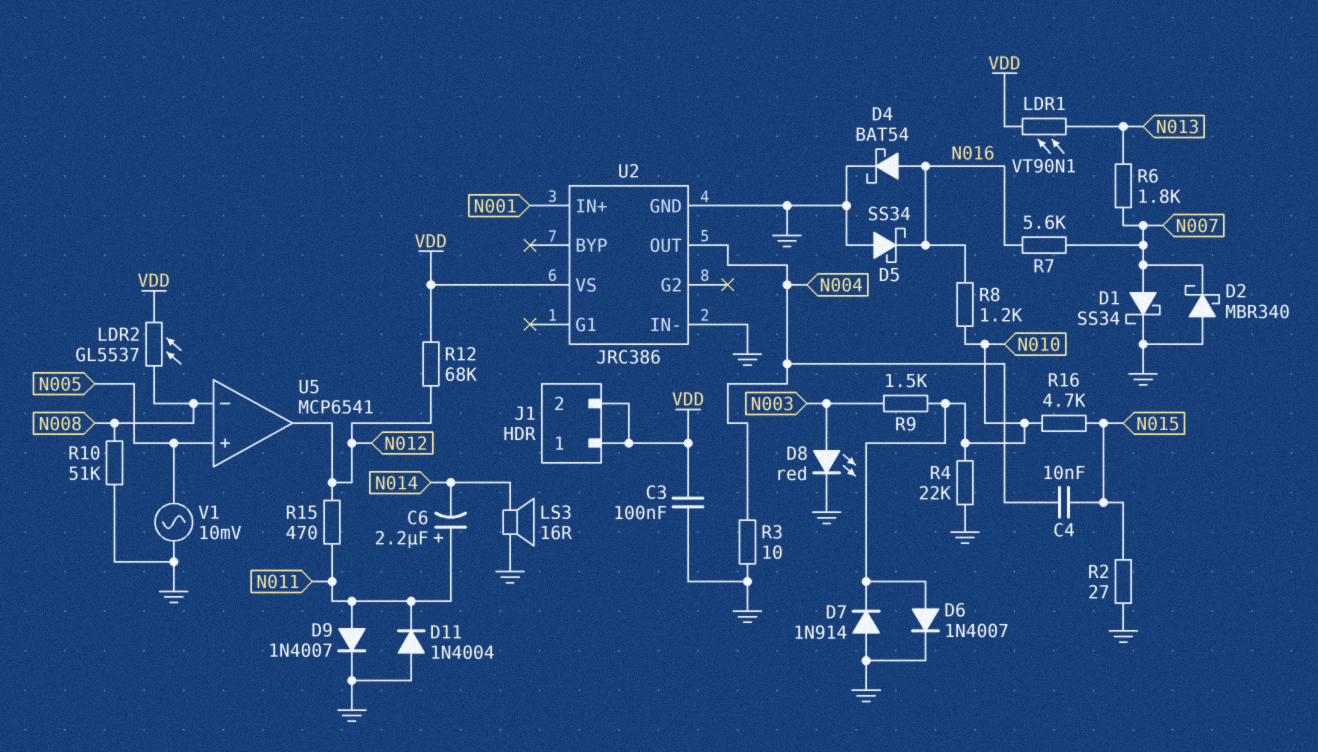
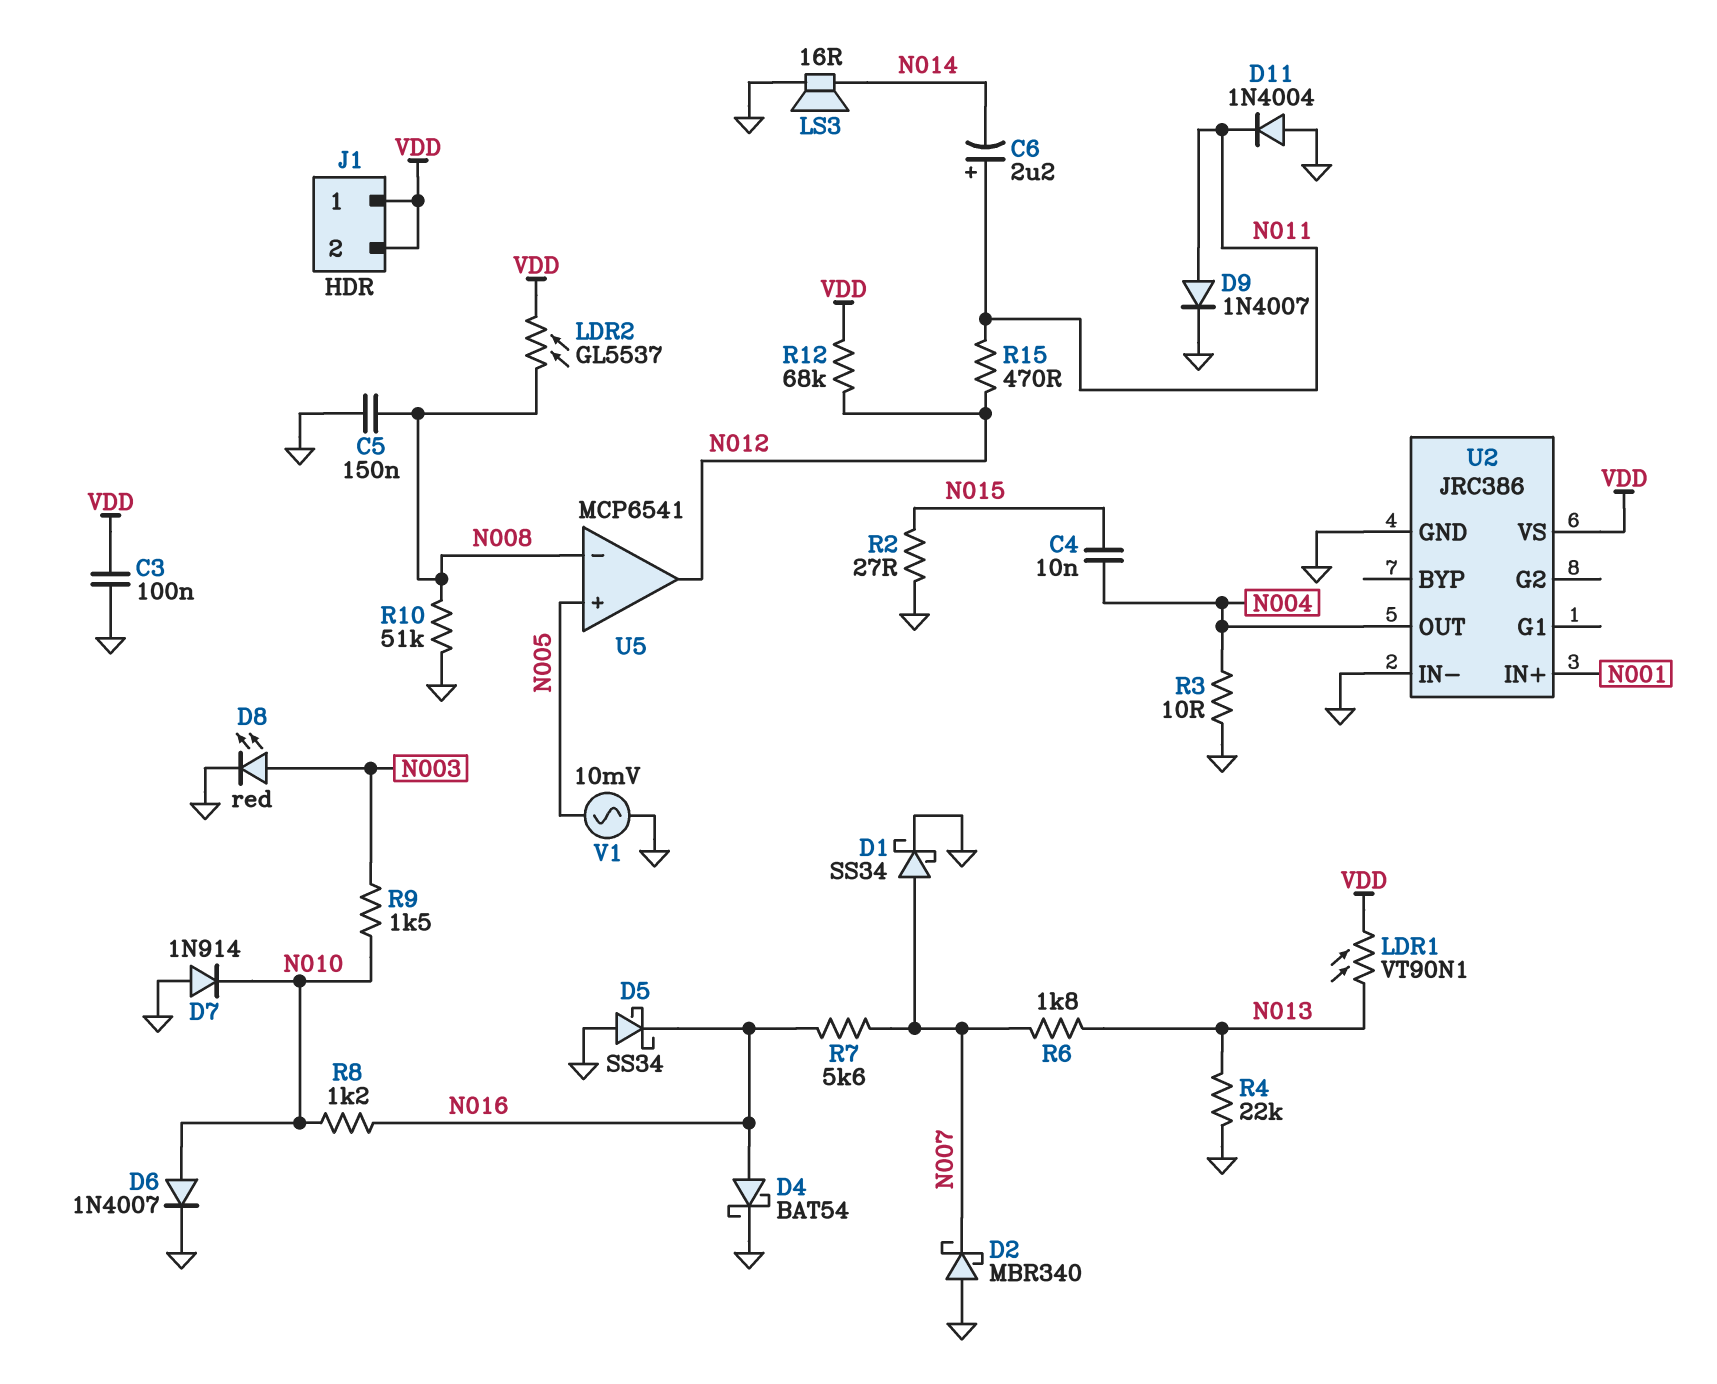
C5: none -> 150nF (GND, N008)
R4: 22k (GND, N010) -> 22k (GND, N013)
R16: 4.7k (N010, N015) -> none

